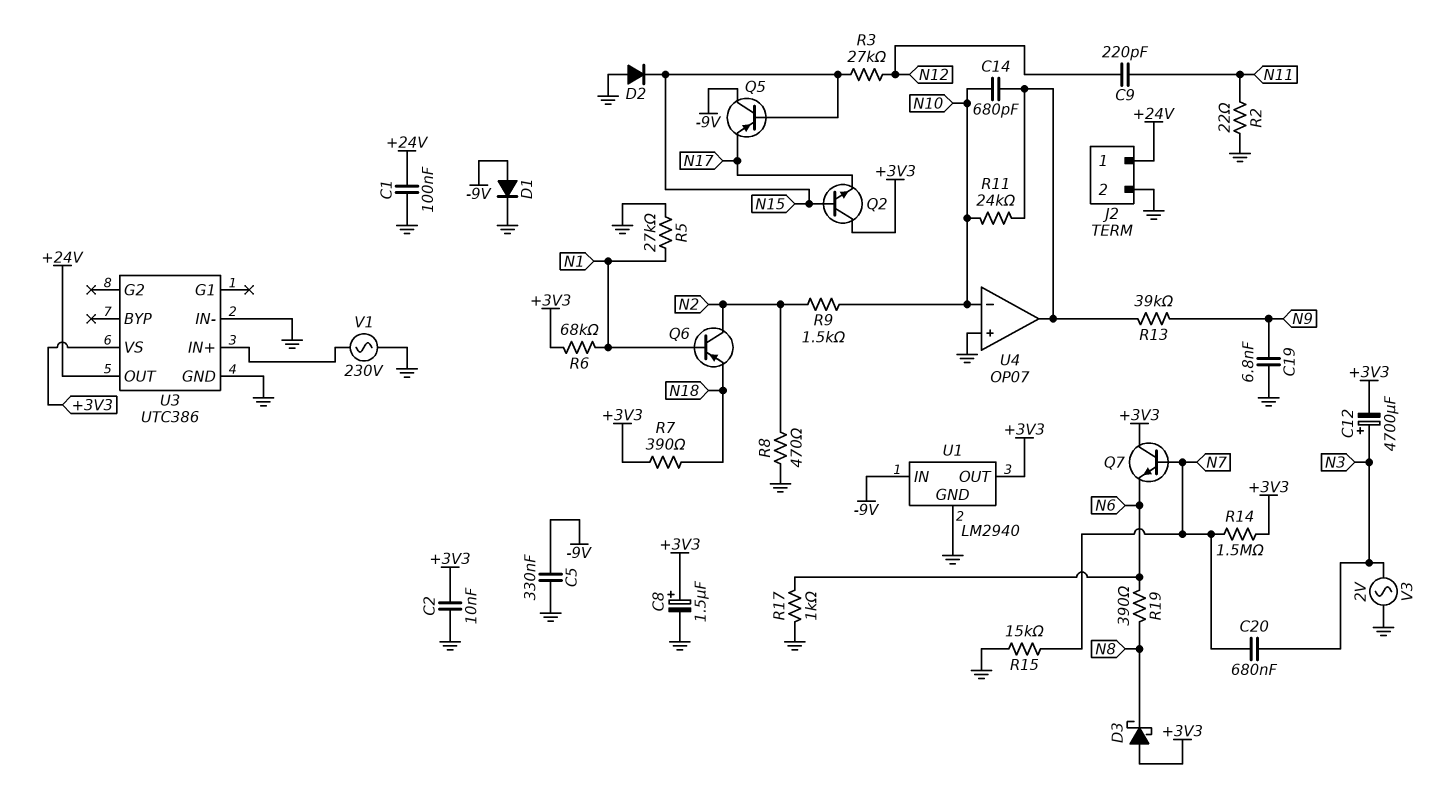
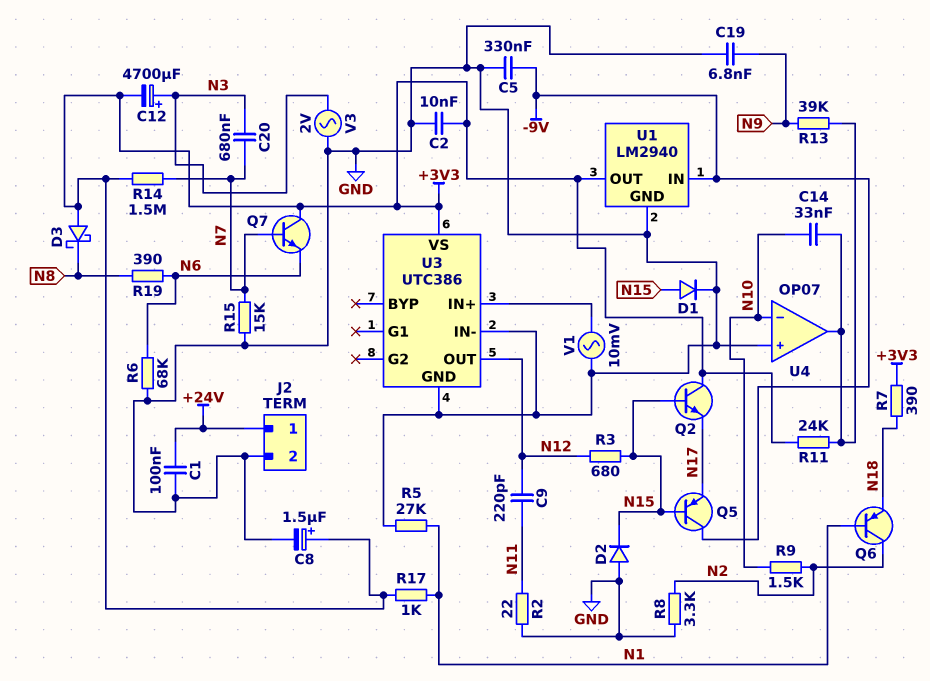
C14: 680pF (N10, U4/out) -> 33nF (N10, U4/out)
D1: diode (A -9V, K GND) -> diode (A N15, K GND)
R3: 27k (N12, N15) -> 680 (N12, N15)
R6: 68k (+3V3, N1) -> 68k (GND, N6)
R8: 470 (GND, N2) -> 3.3k (GND, N2)
R11: 24k (N10, U4/out) -> 24k (+3V3, U4/out)
R17: 1k (GND, N6) -> 1k (+3V3, N1)
U3 pin OUT: +24V -> N12
V1: AC 230V (GND, U3/IN+) -> AC 10mV (GND, U3/IN+)

